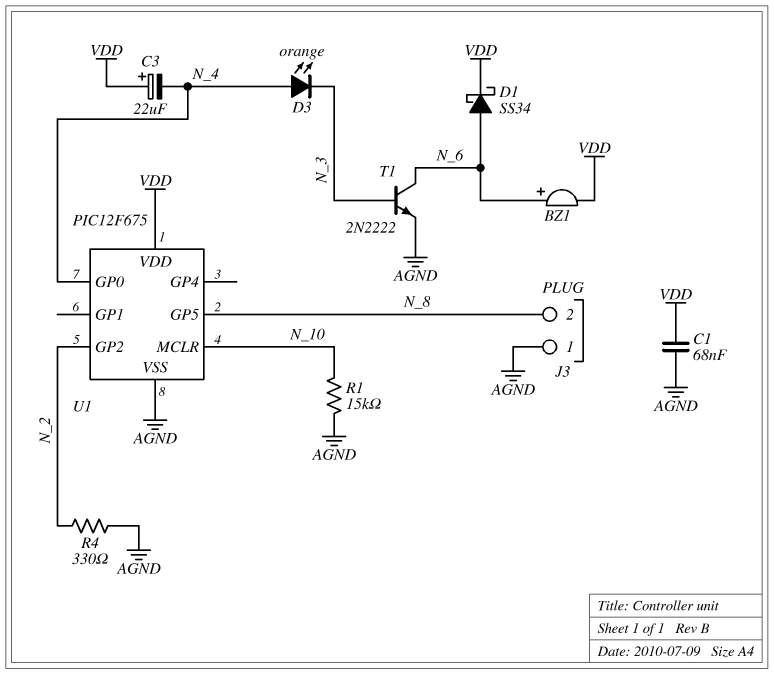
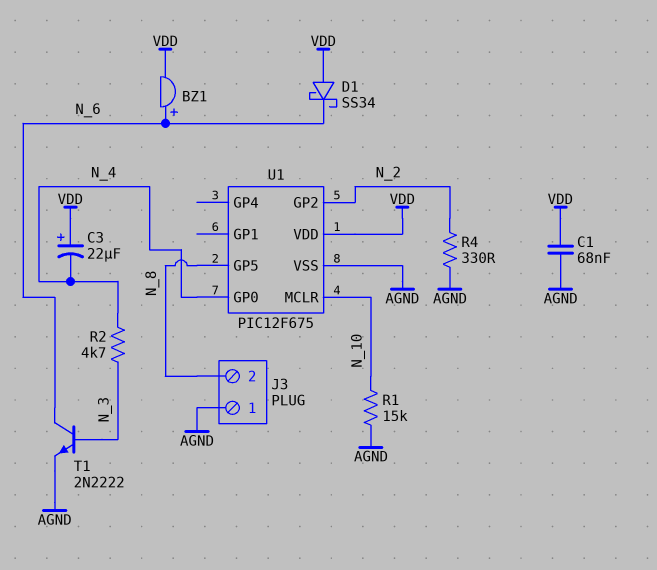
D1: schottky SS34 (A N_6, K VDD) -> schottky SS34 (A VDD, K N_6)
D3: LED orange (A N_4, K N_3) -> none
R2: none -> 4.7k (N_3, N_4)

